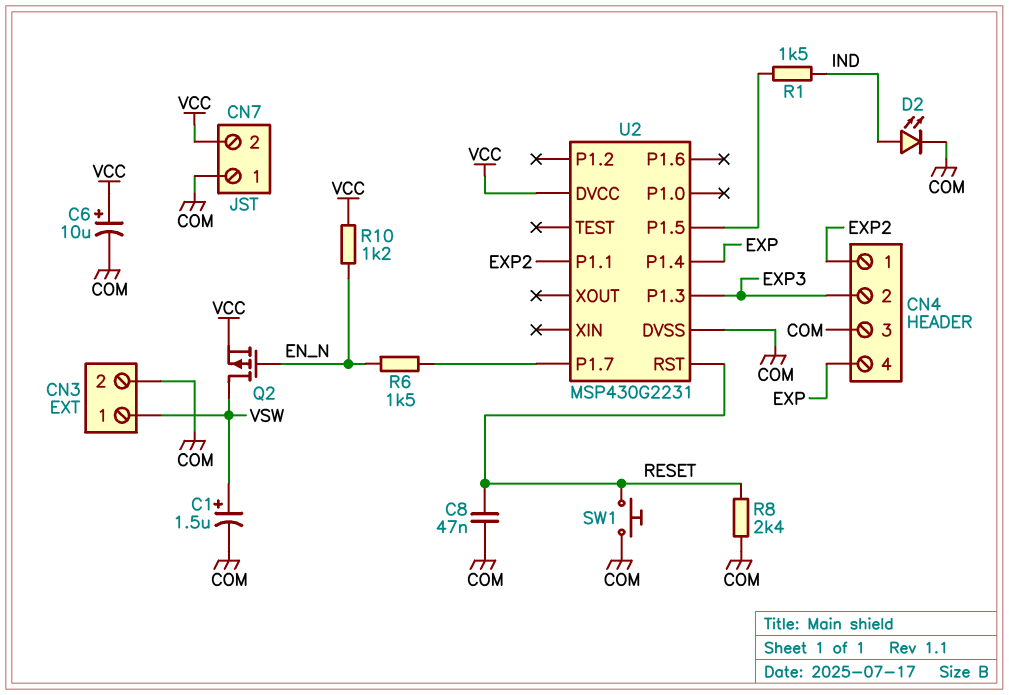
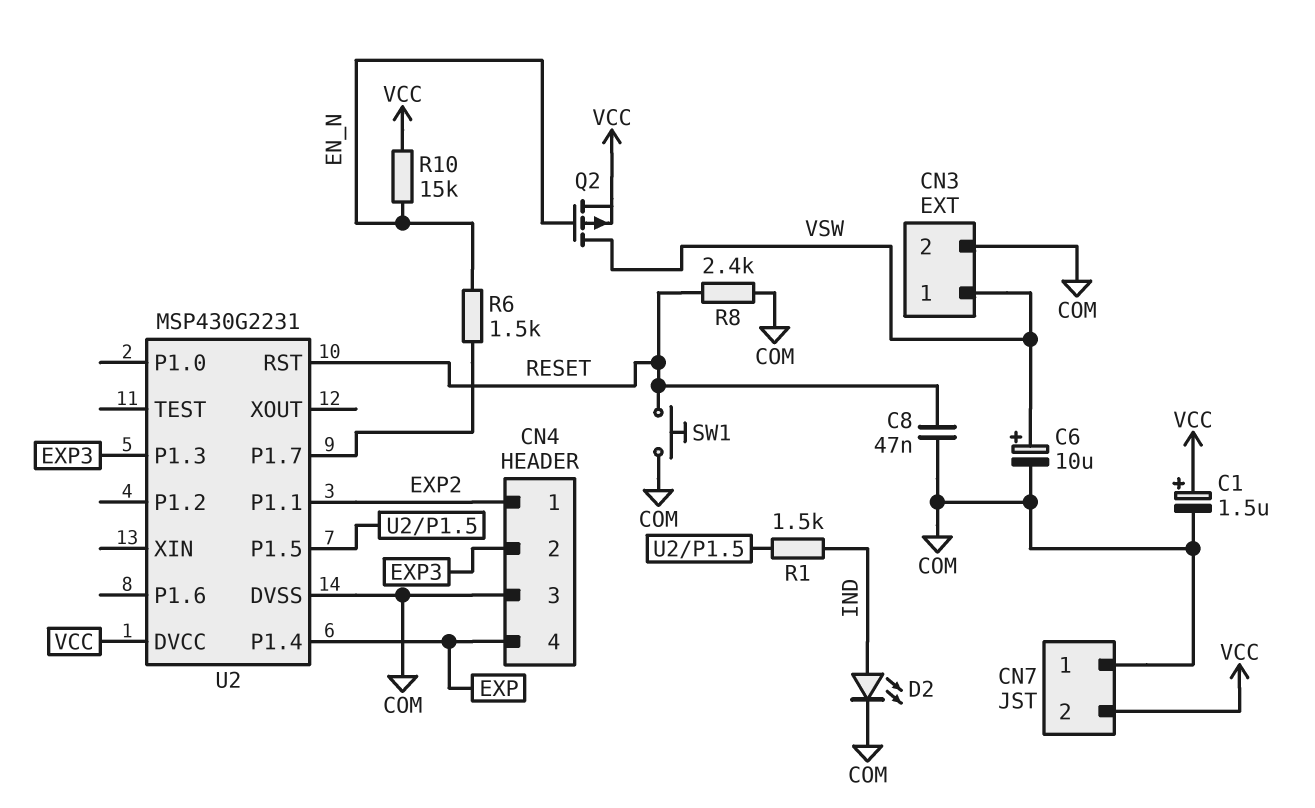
C1: 1.5uF (plus VSW, minus COM) -> 1.5uF (plus VCC, minus COM)
C6: 10uF (plus VCC, minus COM) -> 10uF (plus VSW, minus COM)
R10: 1.2k (EN_N, VCC) -> 15k (EN_N, VCC)

